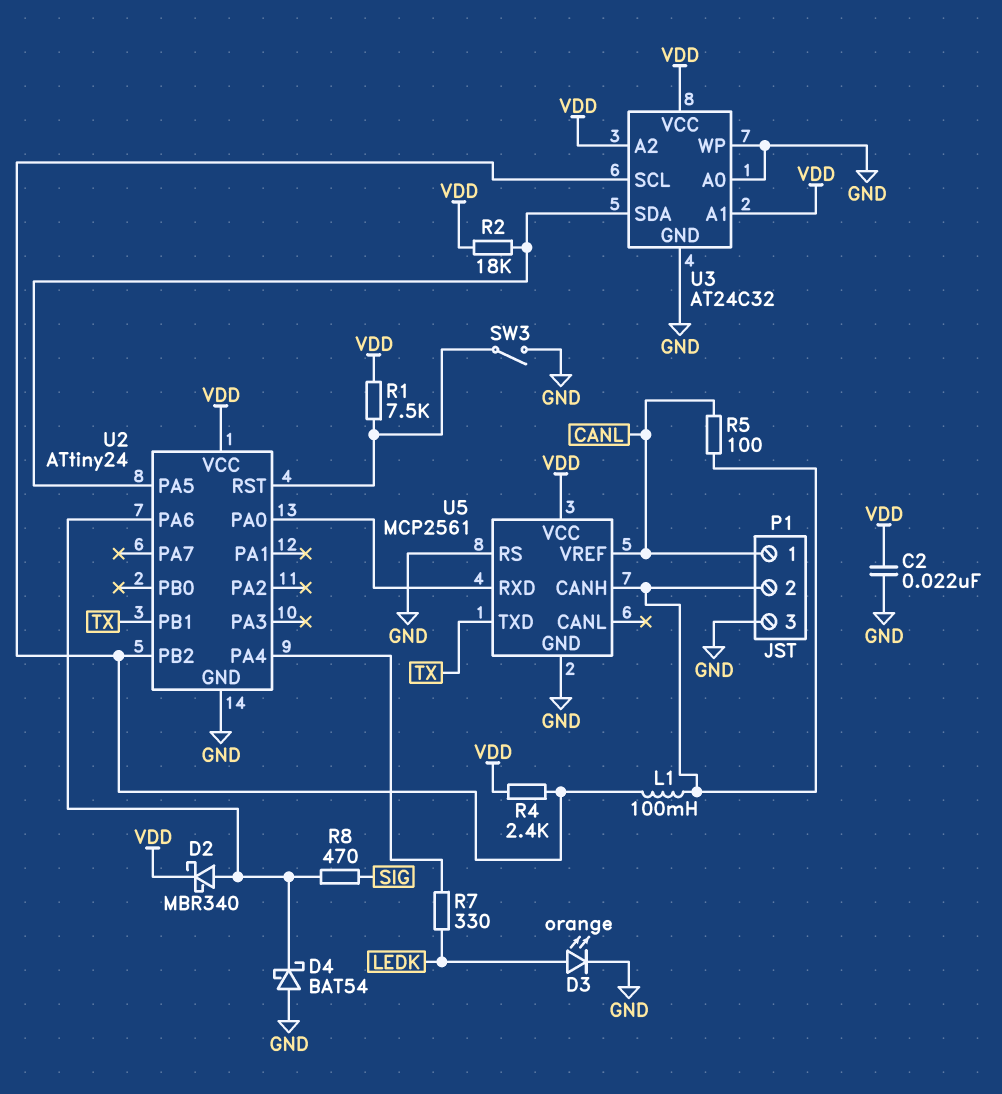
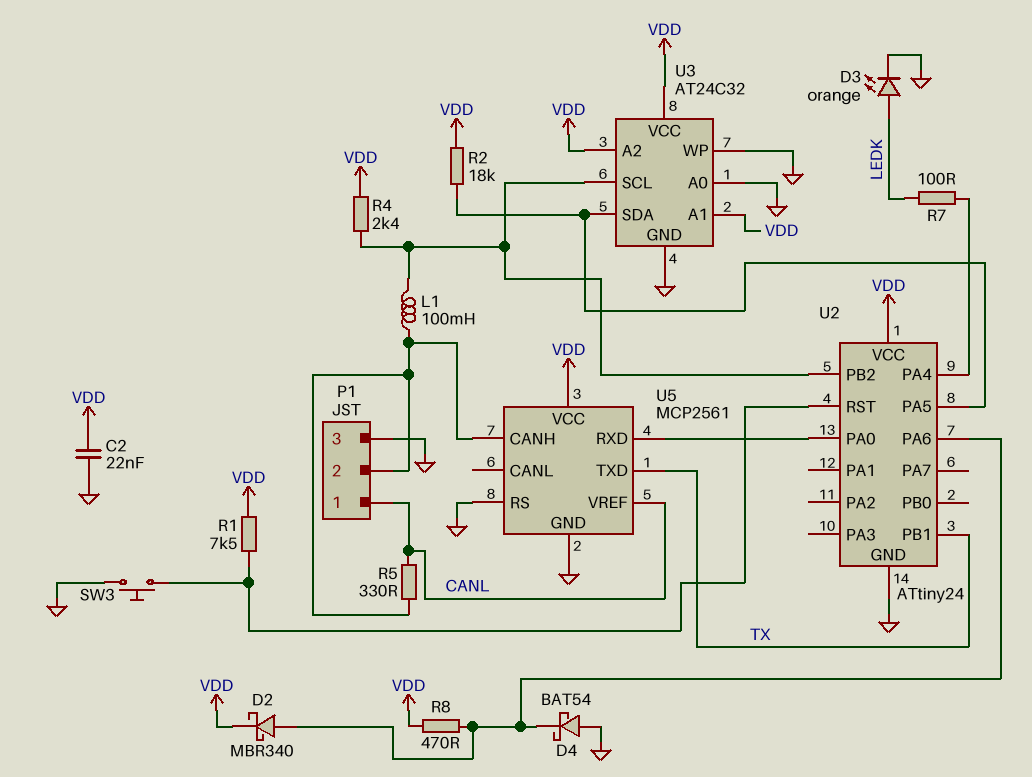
R5: 100 (CANL, P1/2) -> 330 (CANL, P1/2)
R7: 330 (LEDK, U2/PA4) -> 100 (LEDK, U2/PA4)
R8: 470 (SIG, U2/PA6) -> 470 (U2/PA6, VDD)
SW3: switch (GND, U2/RST) -> button (GND, U2/RST)

